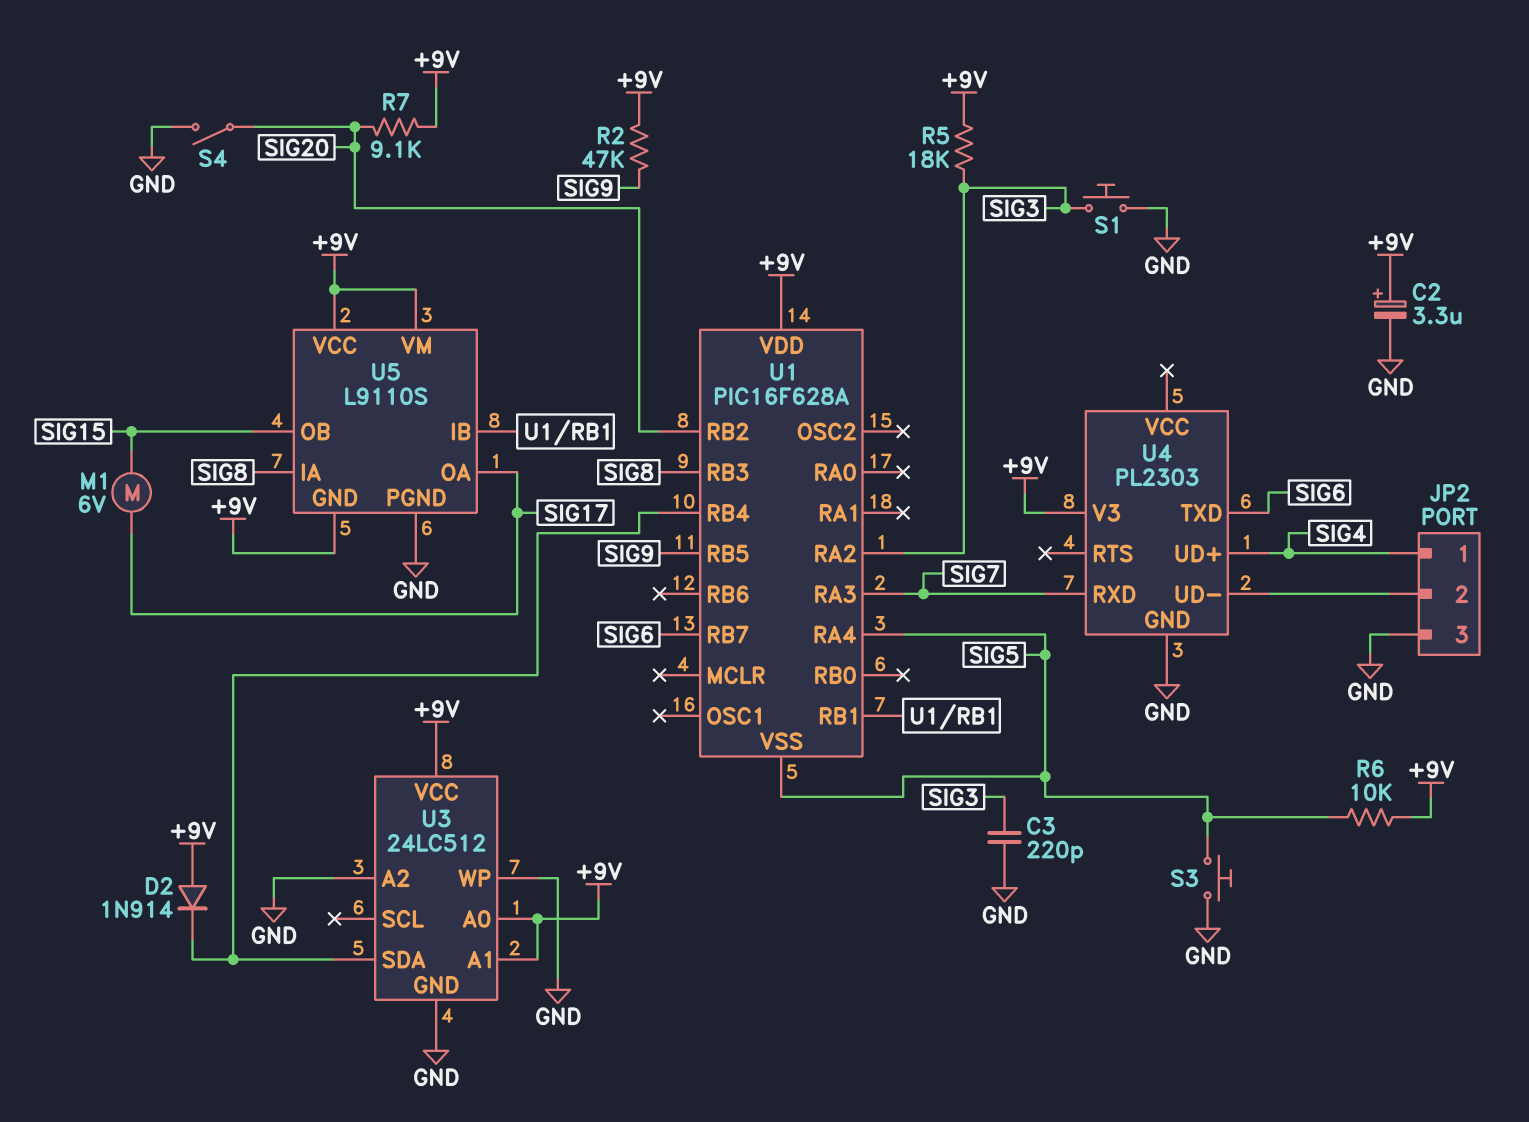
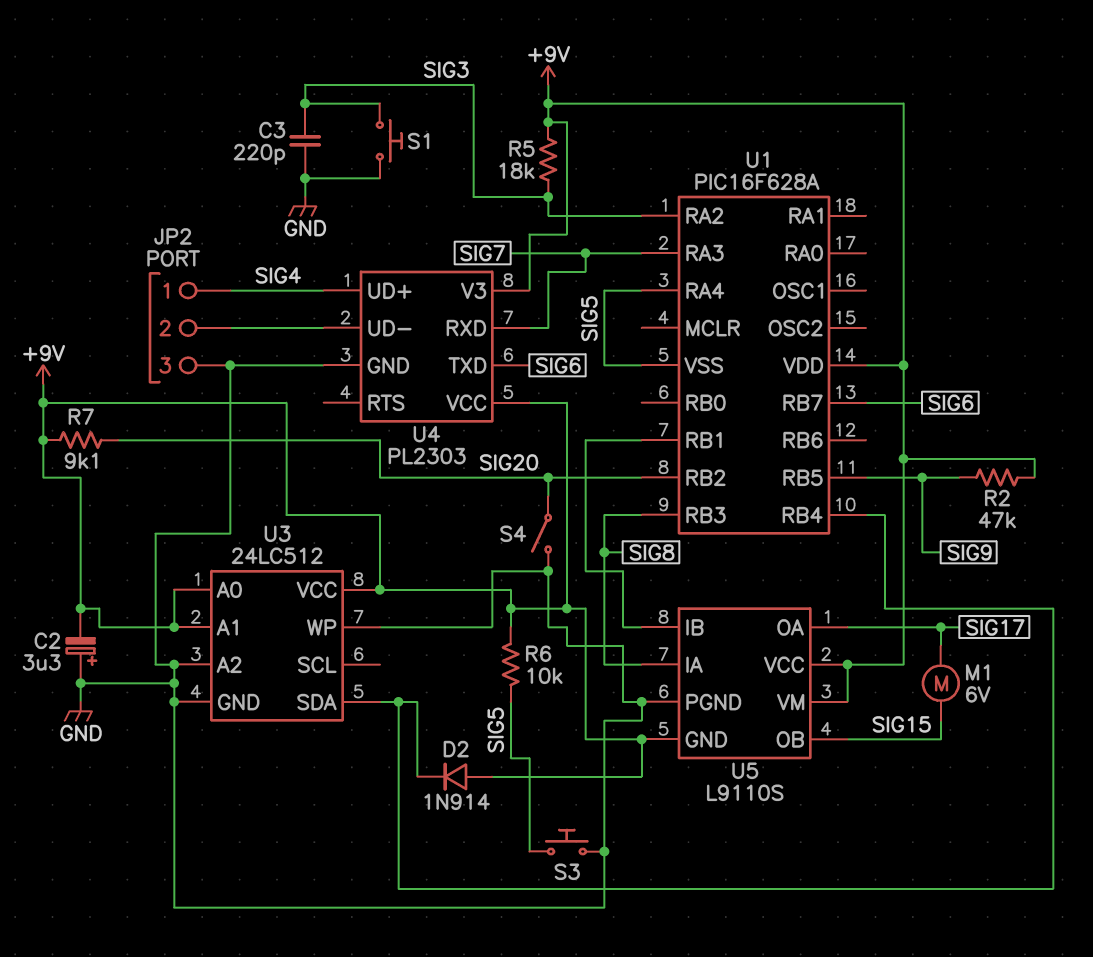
C2: 3.3uF (plus +9V, minus GND) -> 3.3uF (plus GND, minus +9V)
U4 pin VCC: none -> +9V

